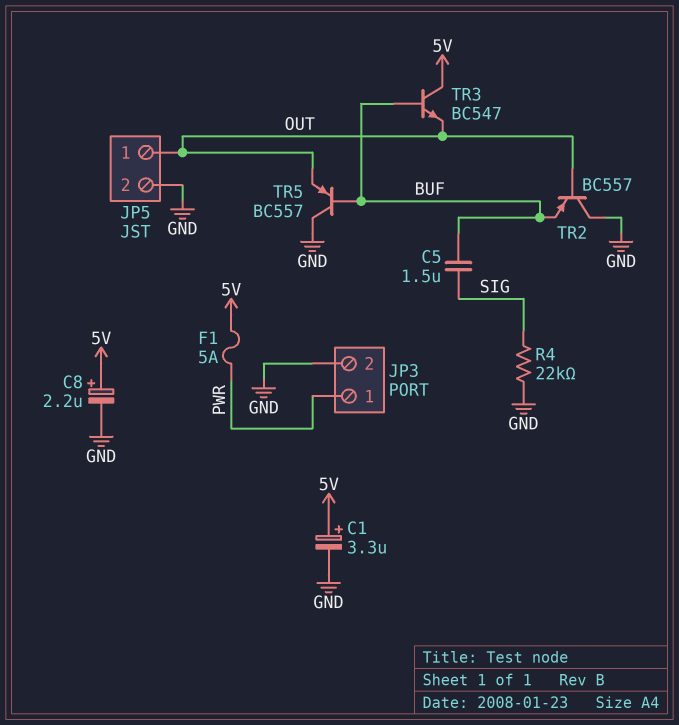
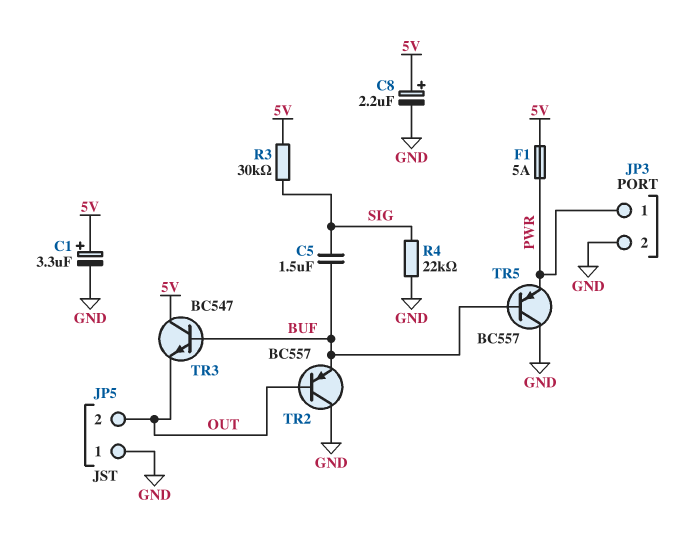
JP5 pin 1: OUT -> GND
JP5 pin 2: GND -> OUT
R3: none -> 30k (5V, SIG)
TR5: PNP BC557 (B BUF, C GND, E OUT) -> PNP BC557 (B BUF, C GND, E PWR)

